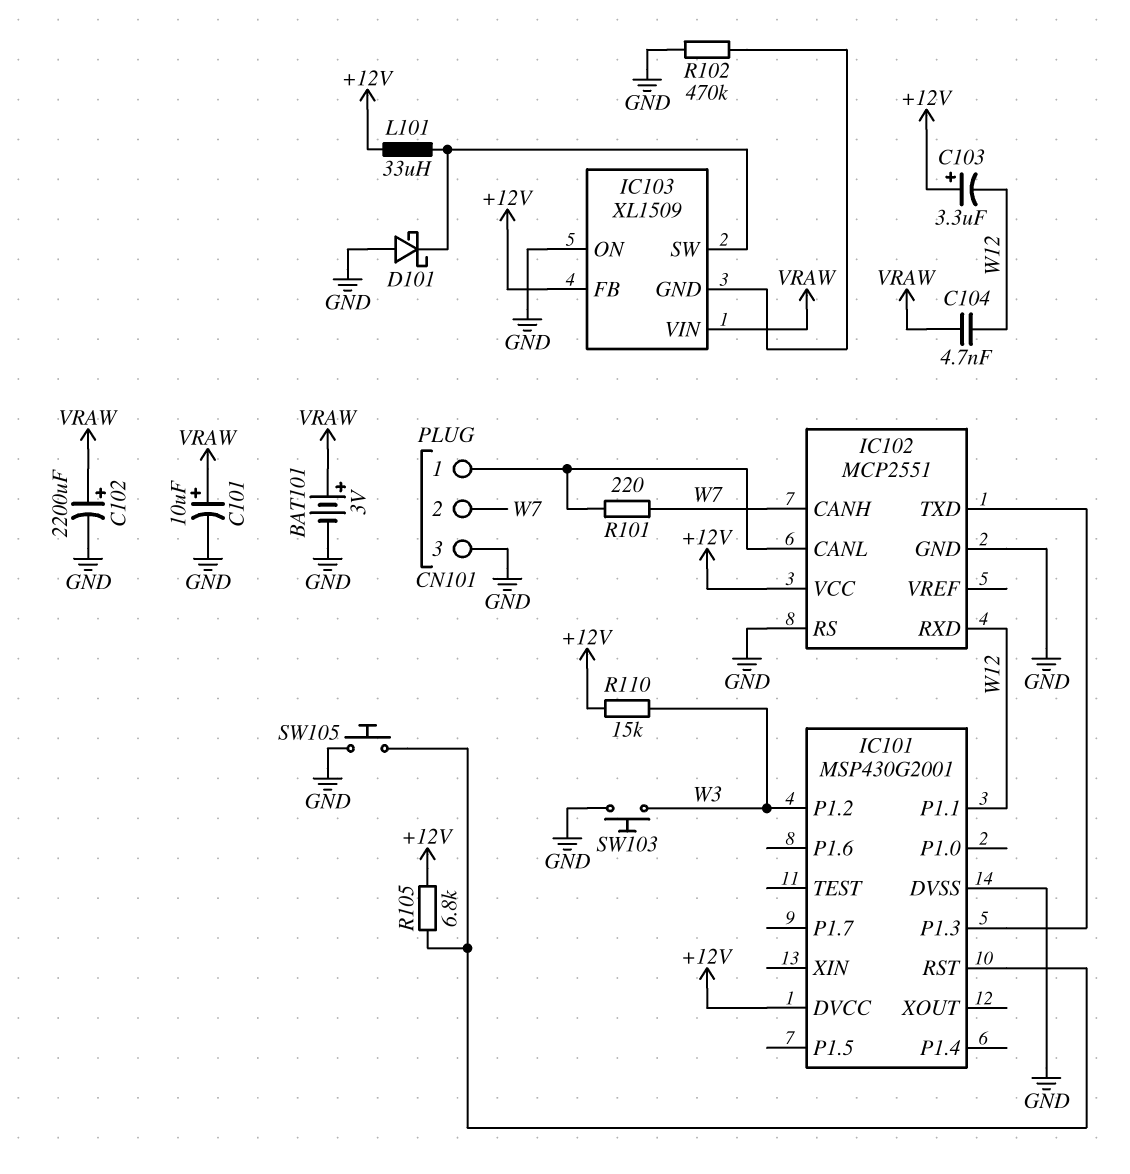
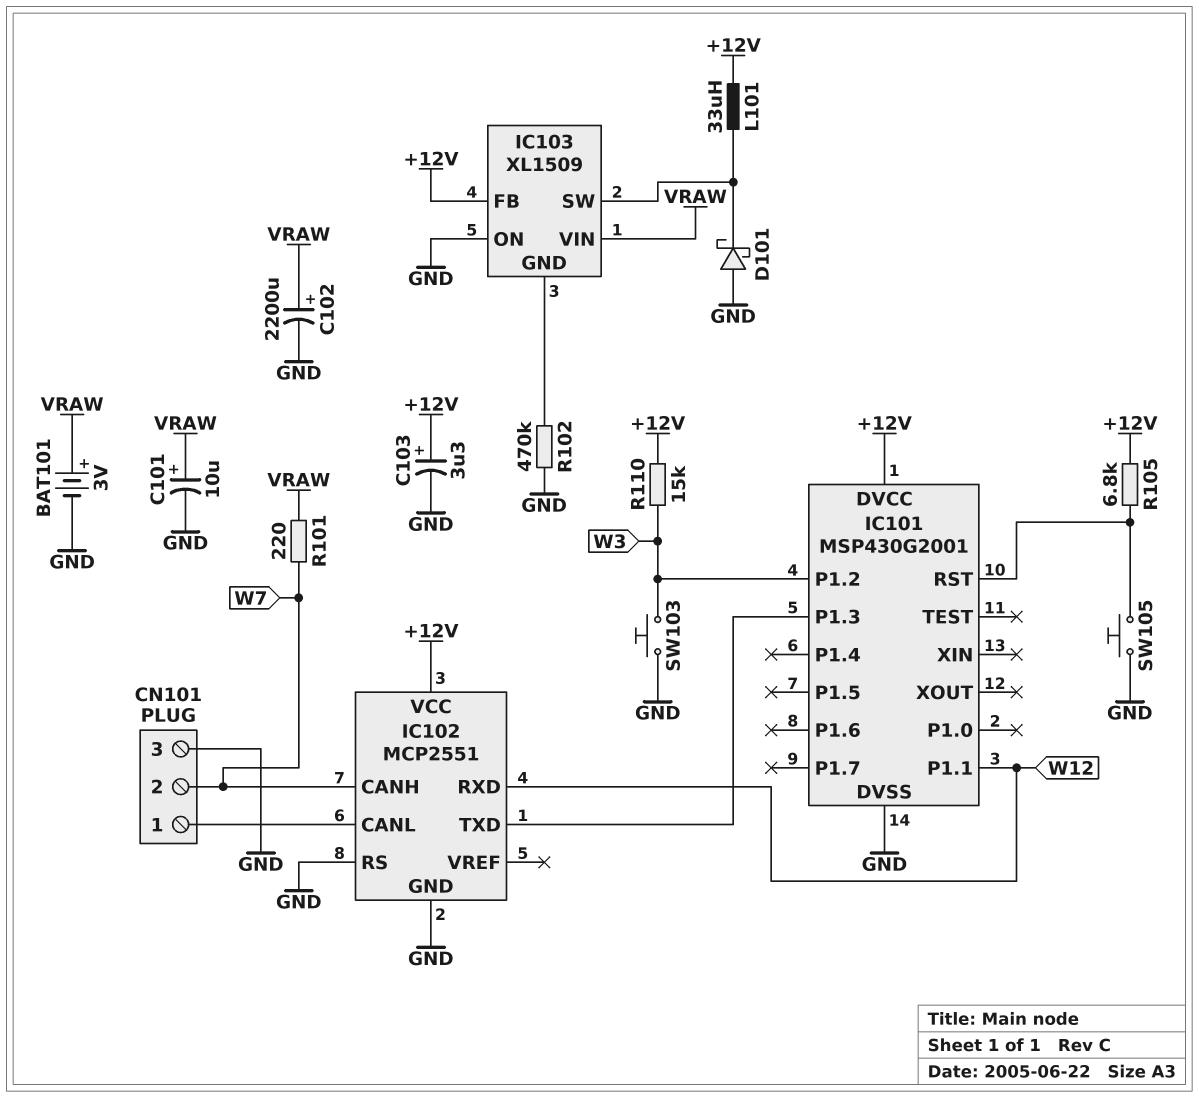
C103: 3.3uF (plus +12V, minus W12) -> 3.3uF (plus +12V, minus GND)
C104: 4.7nF (VRAW, W12) -> none
R101: 220 (CN101/1, W7) -> 220 (VRAW, W7)

